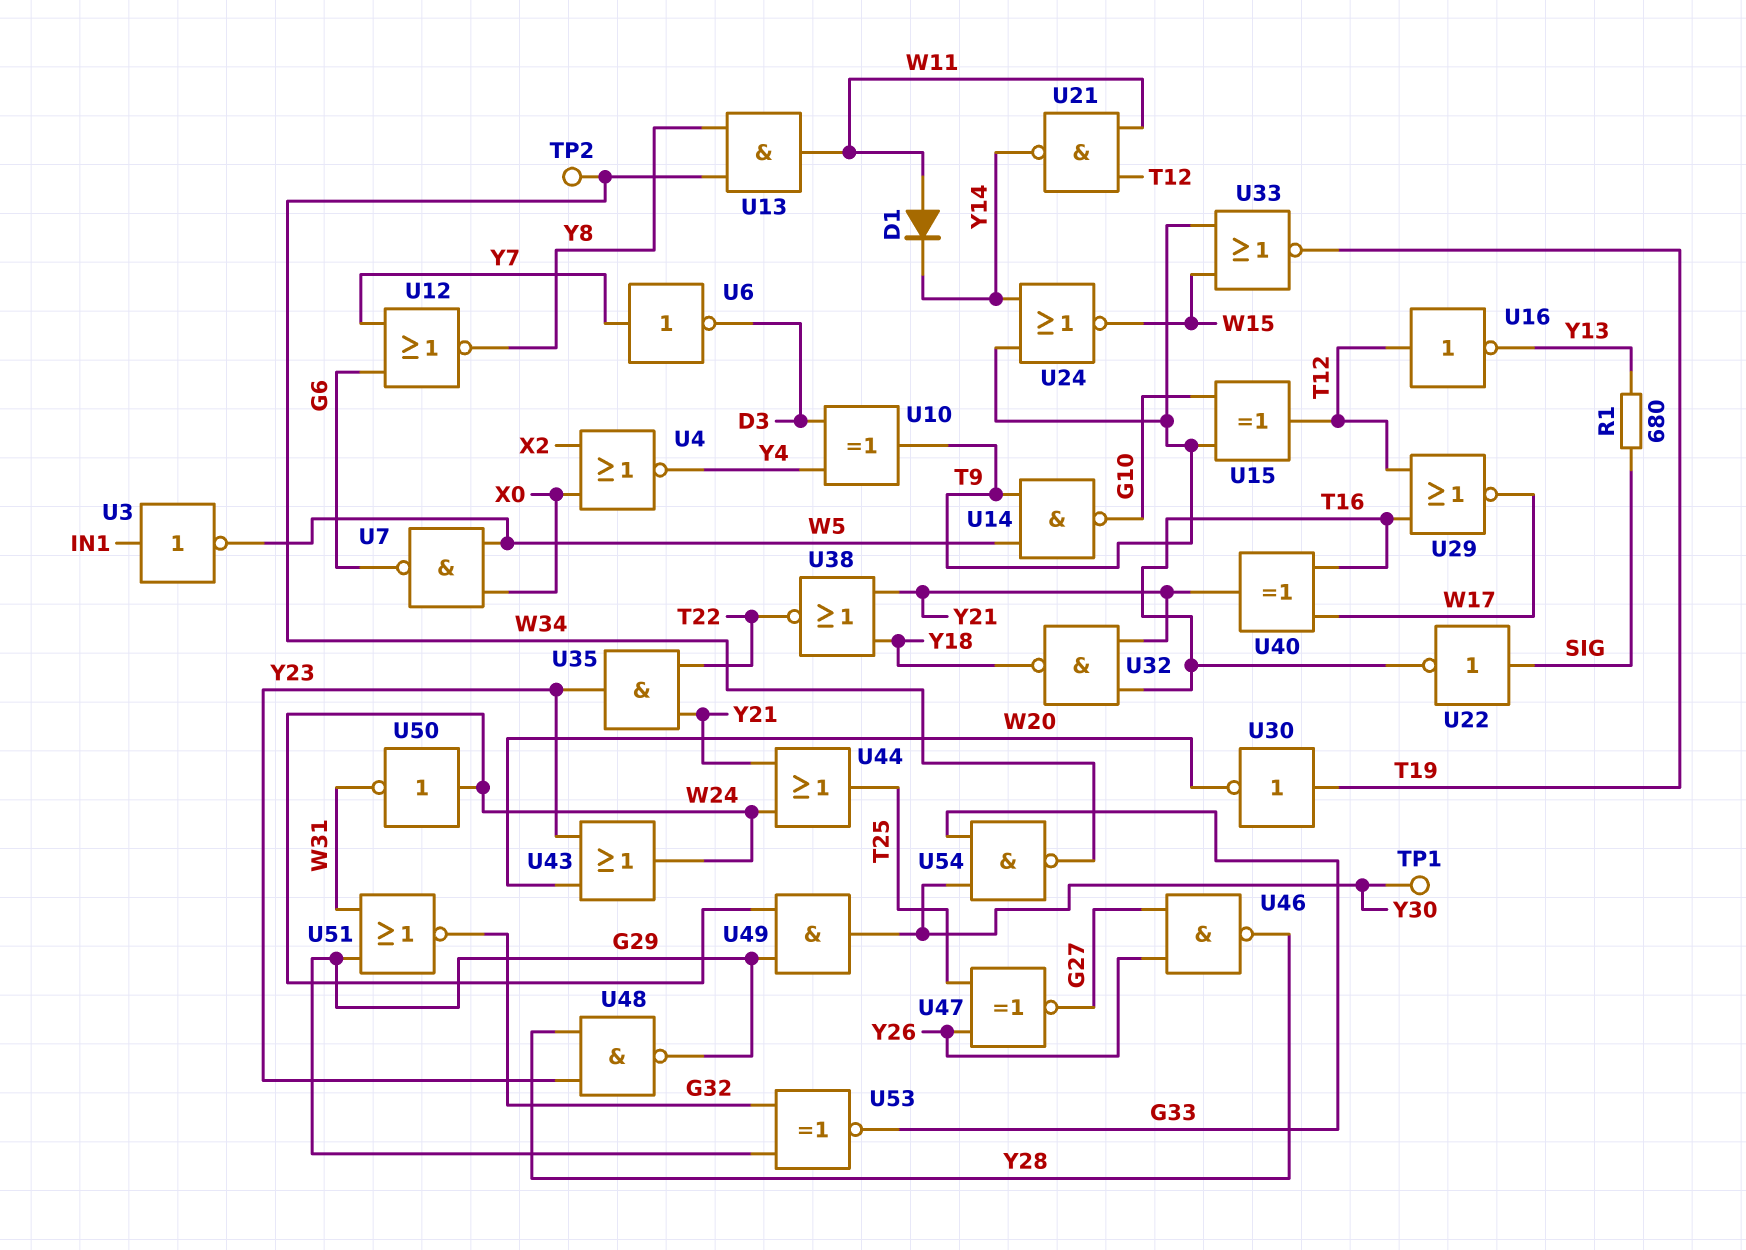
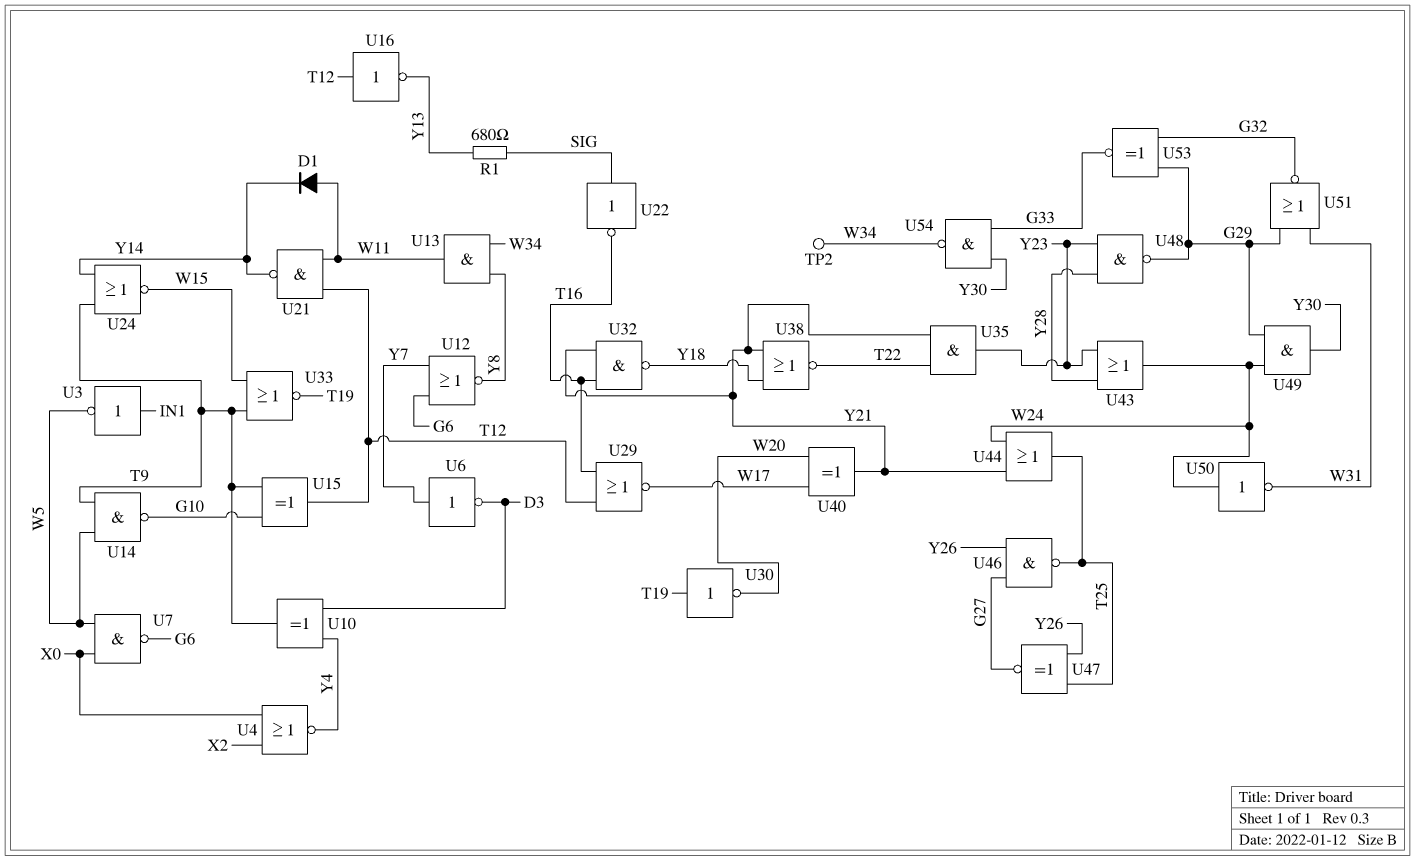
TP1: test point (Y30) -> none
U40: XOR (in T16, in W17, out Y21) -> XOR (in W17, in W20, out Y21)
U43: OR (in W20, in Y23, out W24) -> OR (in Y23, in Y28, out W24)
U46: NAND (in G27, in Y26, out Y28) -> NAND (in G27, in Y26, out T25)

